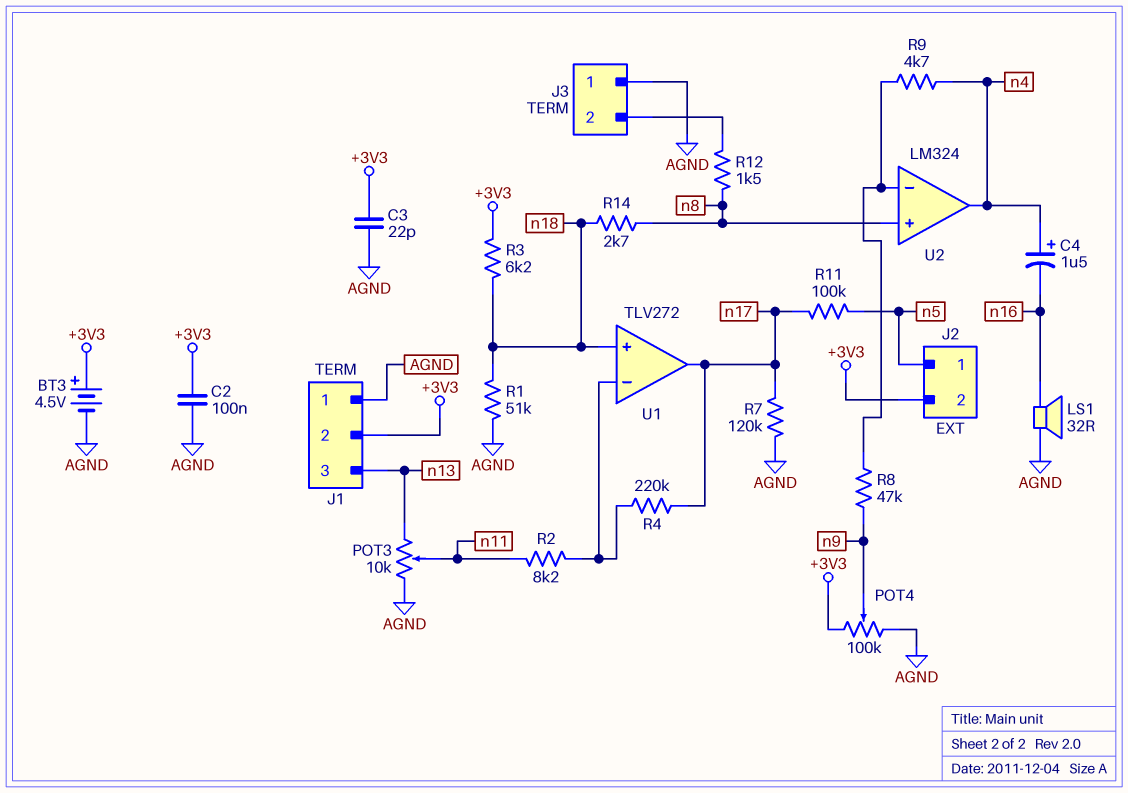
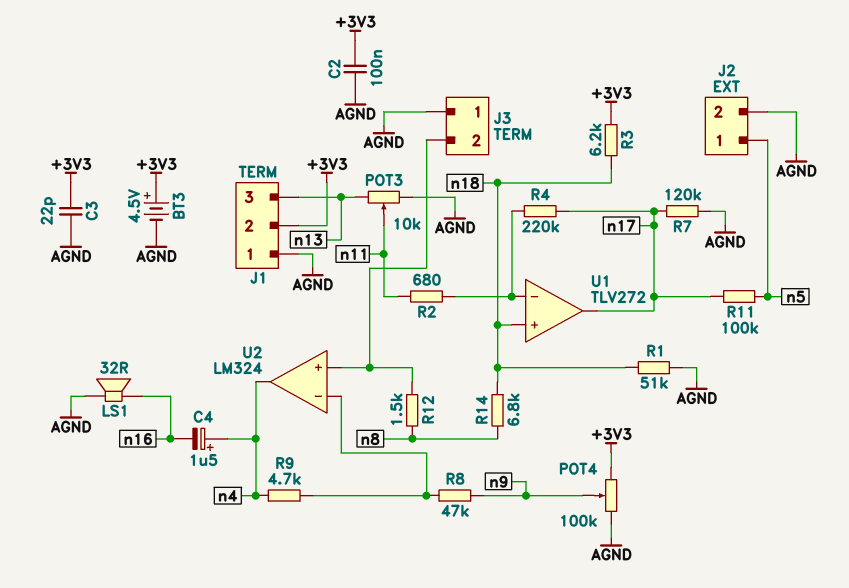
J2 pin 2: +3V3 -> AGND
R2: 8.2k (U1/in-, n11) -> 680 (U1/in-, n11)
R14: 2.7k (n8, n18) -> 6.8k (n8, n18)
U2 pin in+: n8 -> J3/2

